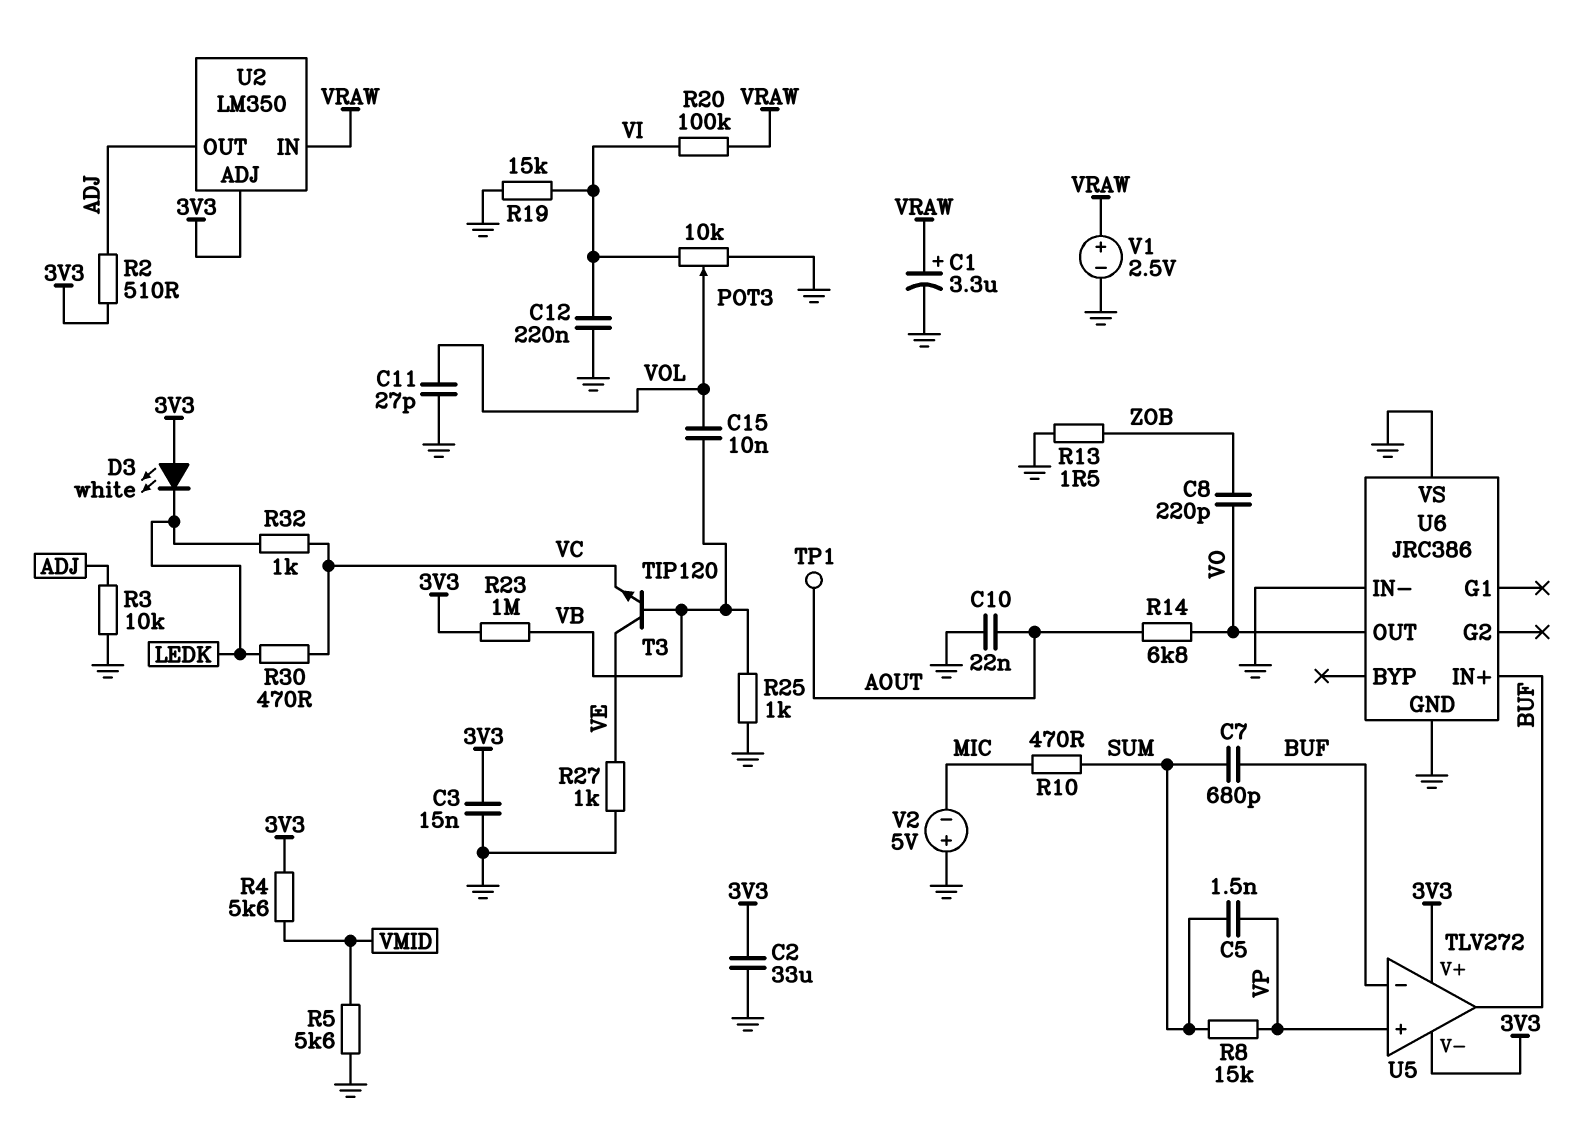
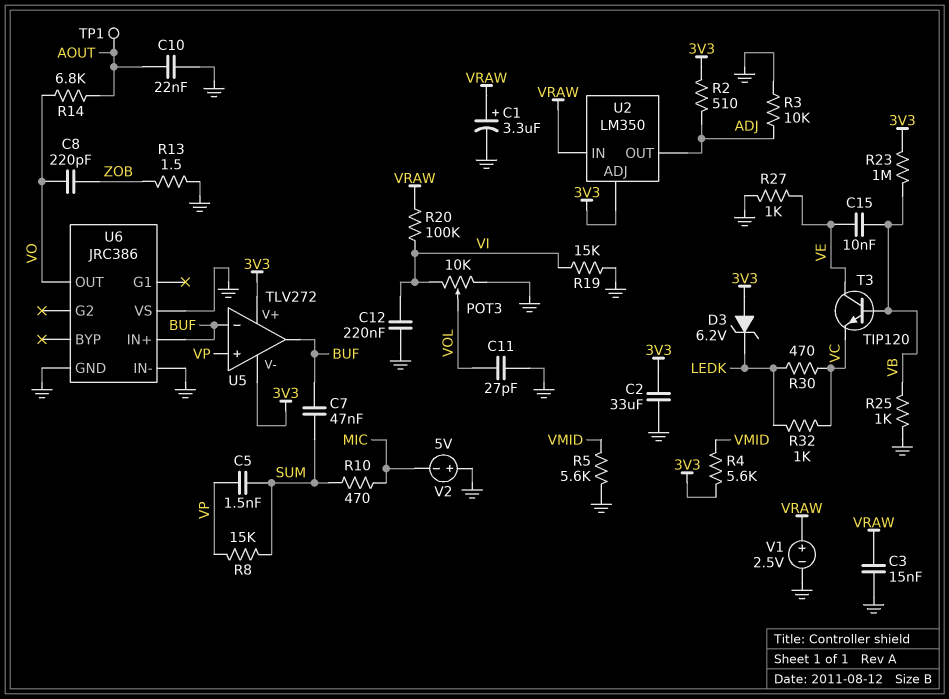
C3: 15nF (3V3, GND) -> 15nF (GND, VRAW)
C7: 680pF (BUF, SUM) -> 47nF (BUF, SUM)
C15: 10nF (VB, VOL) -> 10nF (VB, VE)
D3: LED white (A 3V3, K LEDK) -> zener 6.2V (A 3V3, K LEDK)

